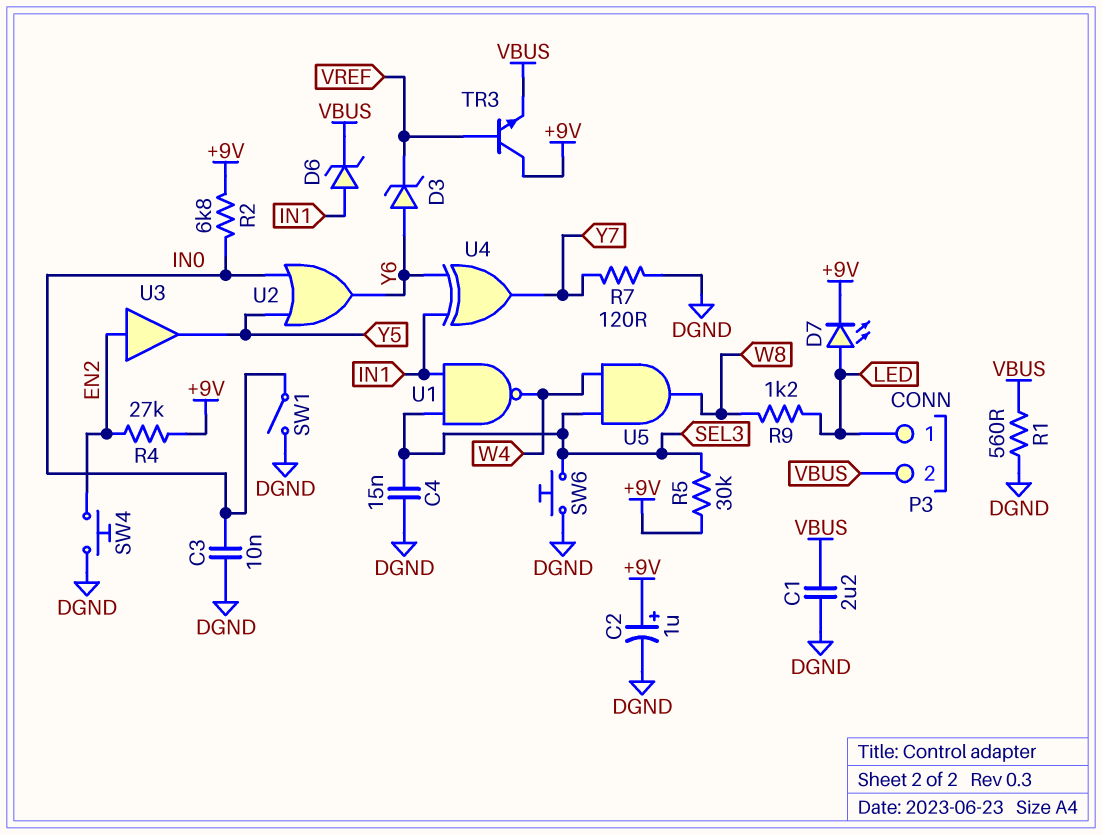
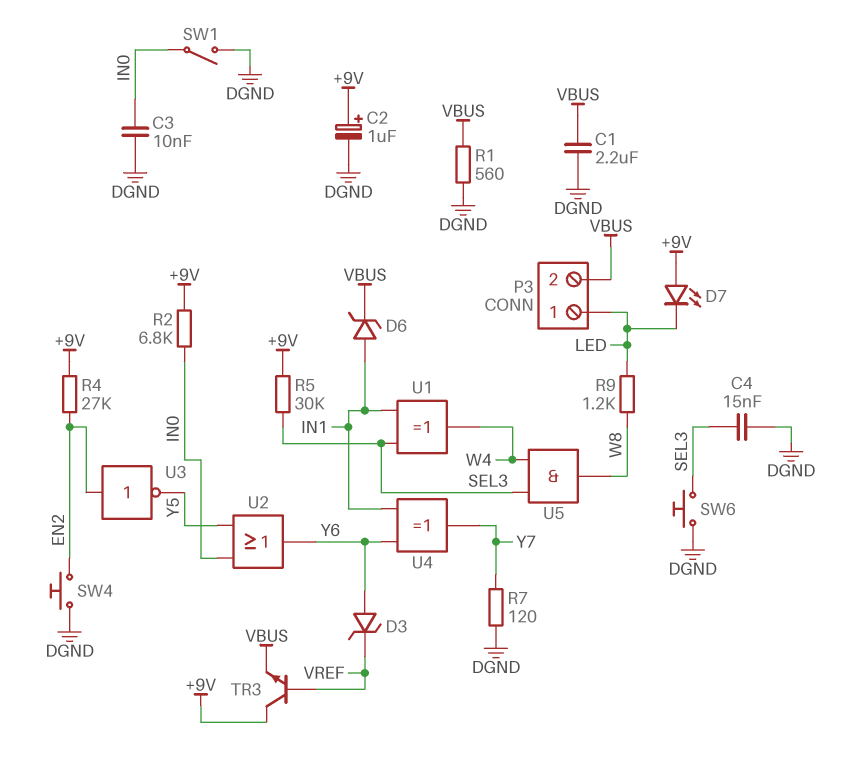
D7: LED (A LED, K +9V) -> LED (A +9V, K LED)
U1: NAND (in IN1, in SEL3, out W4) -> XOR (in IN1, in SEL3, out W4)
U3: buffer (in EN2, out Y5) -> NOT (in EN2, out Y5)

